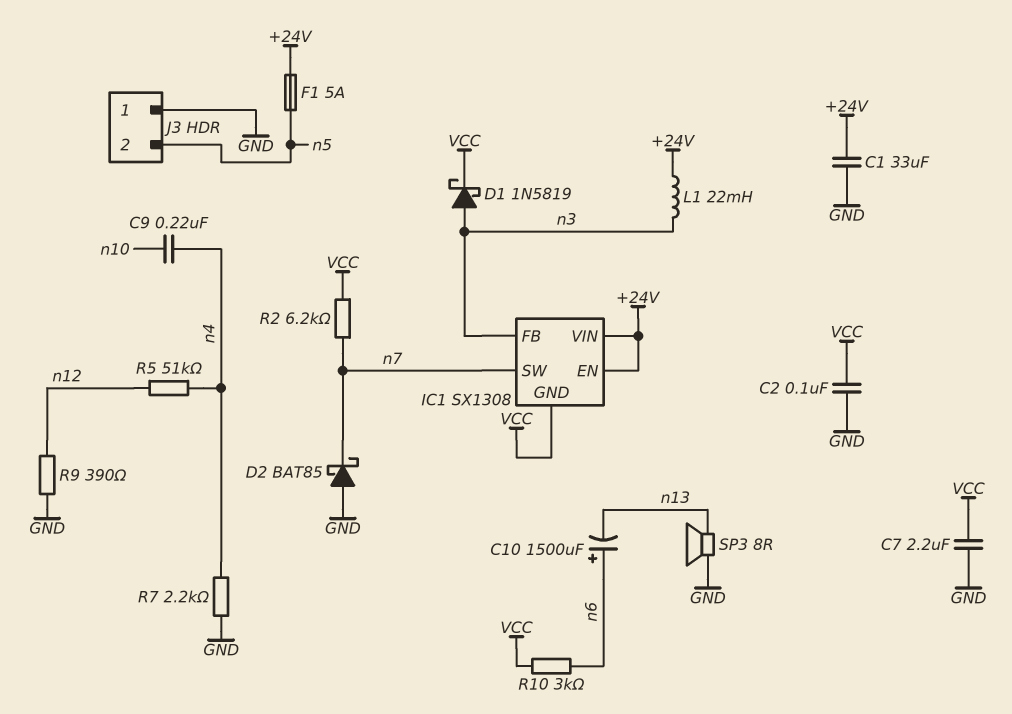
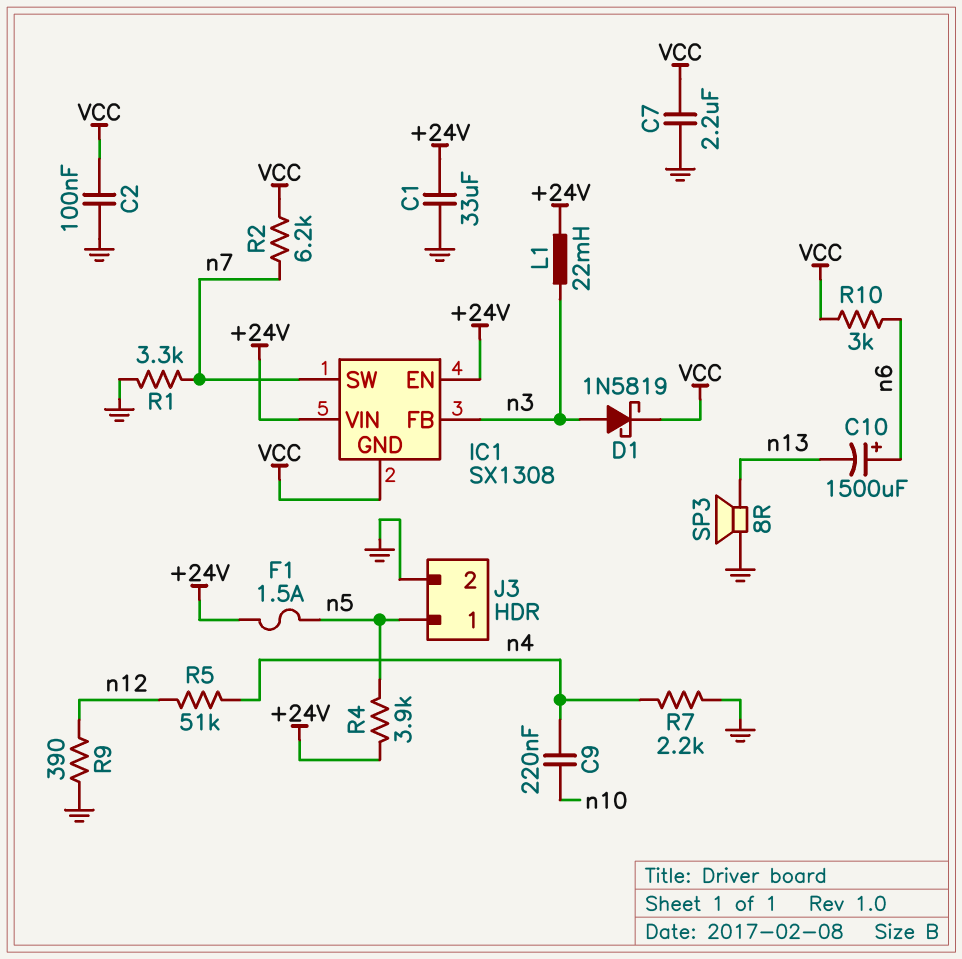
D2: schottky BAT85 (A GND, K n7) -> none
F1: 5A (+24V, n5) -> 1.5A (+24V, n5)
J3 pin 1: GND -> n5
J3 pin 2: n5 -> GND
R1: none -> 3.3k (GND, n7)
R4: none -> 3.9k (+24V, n5)

